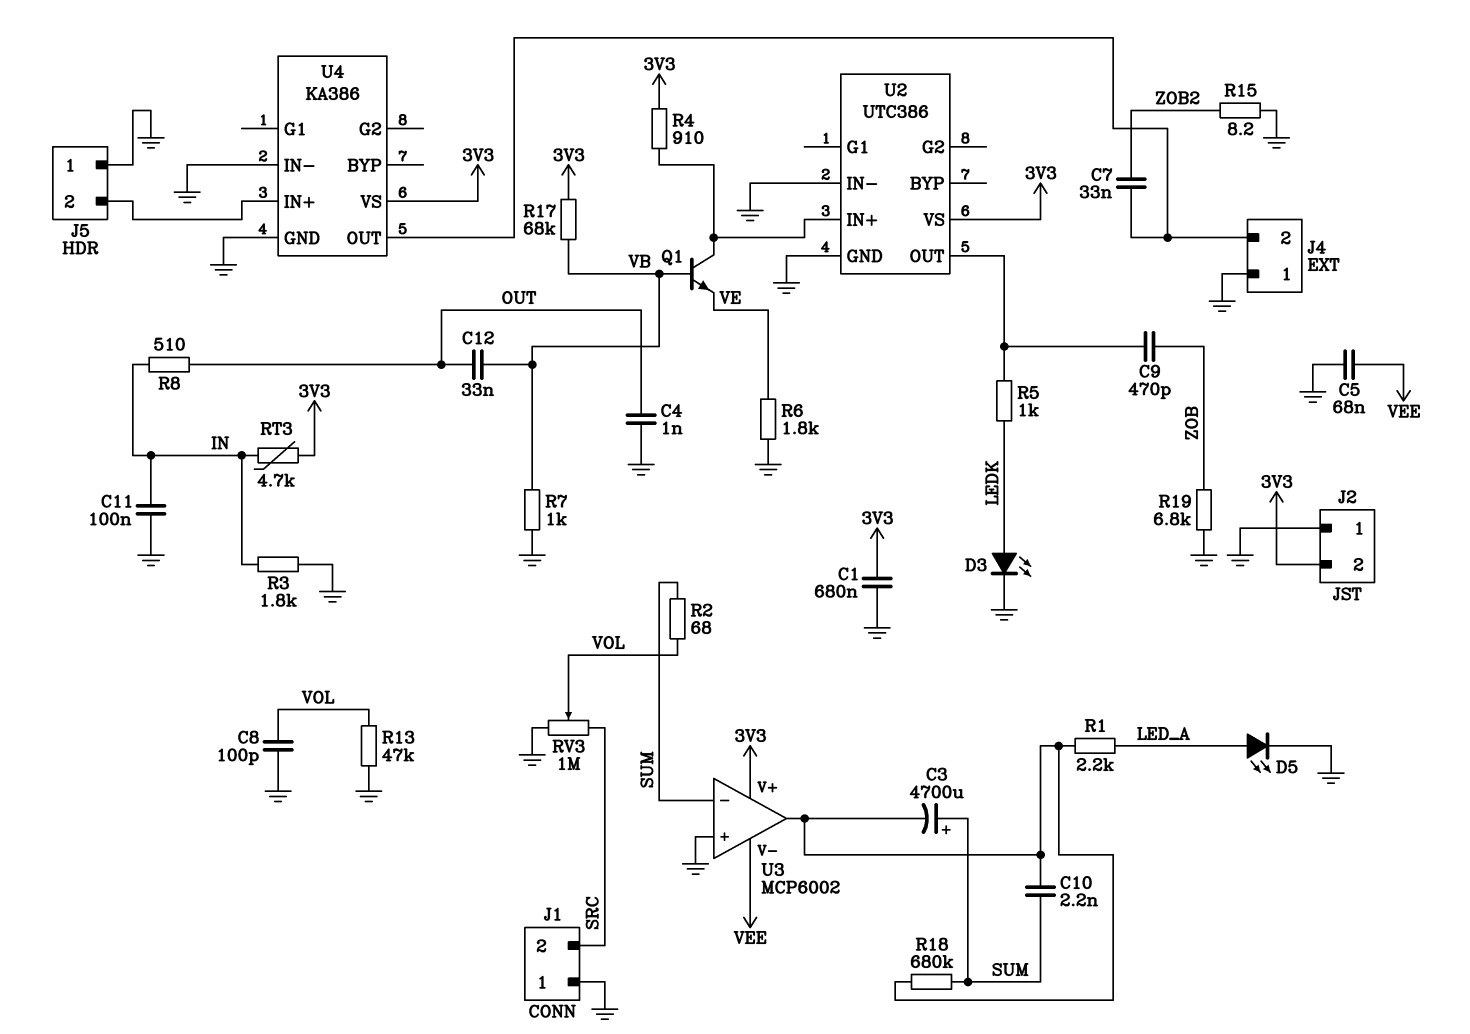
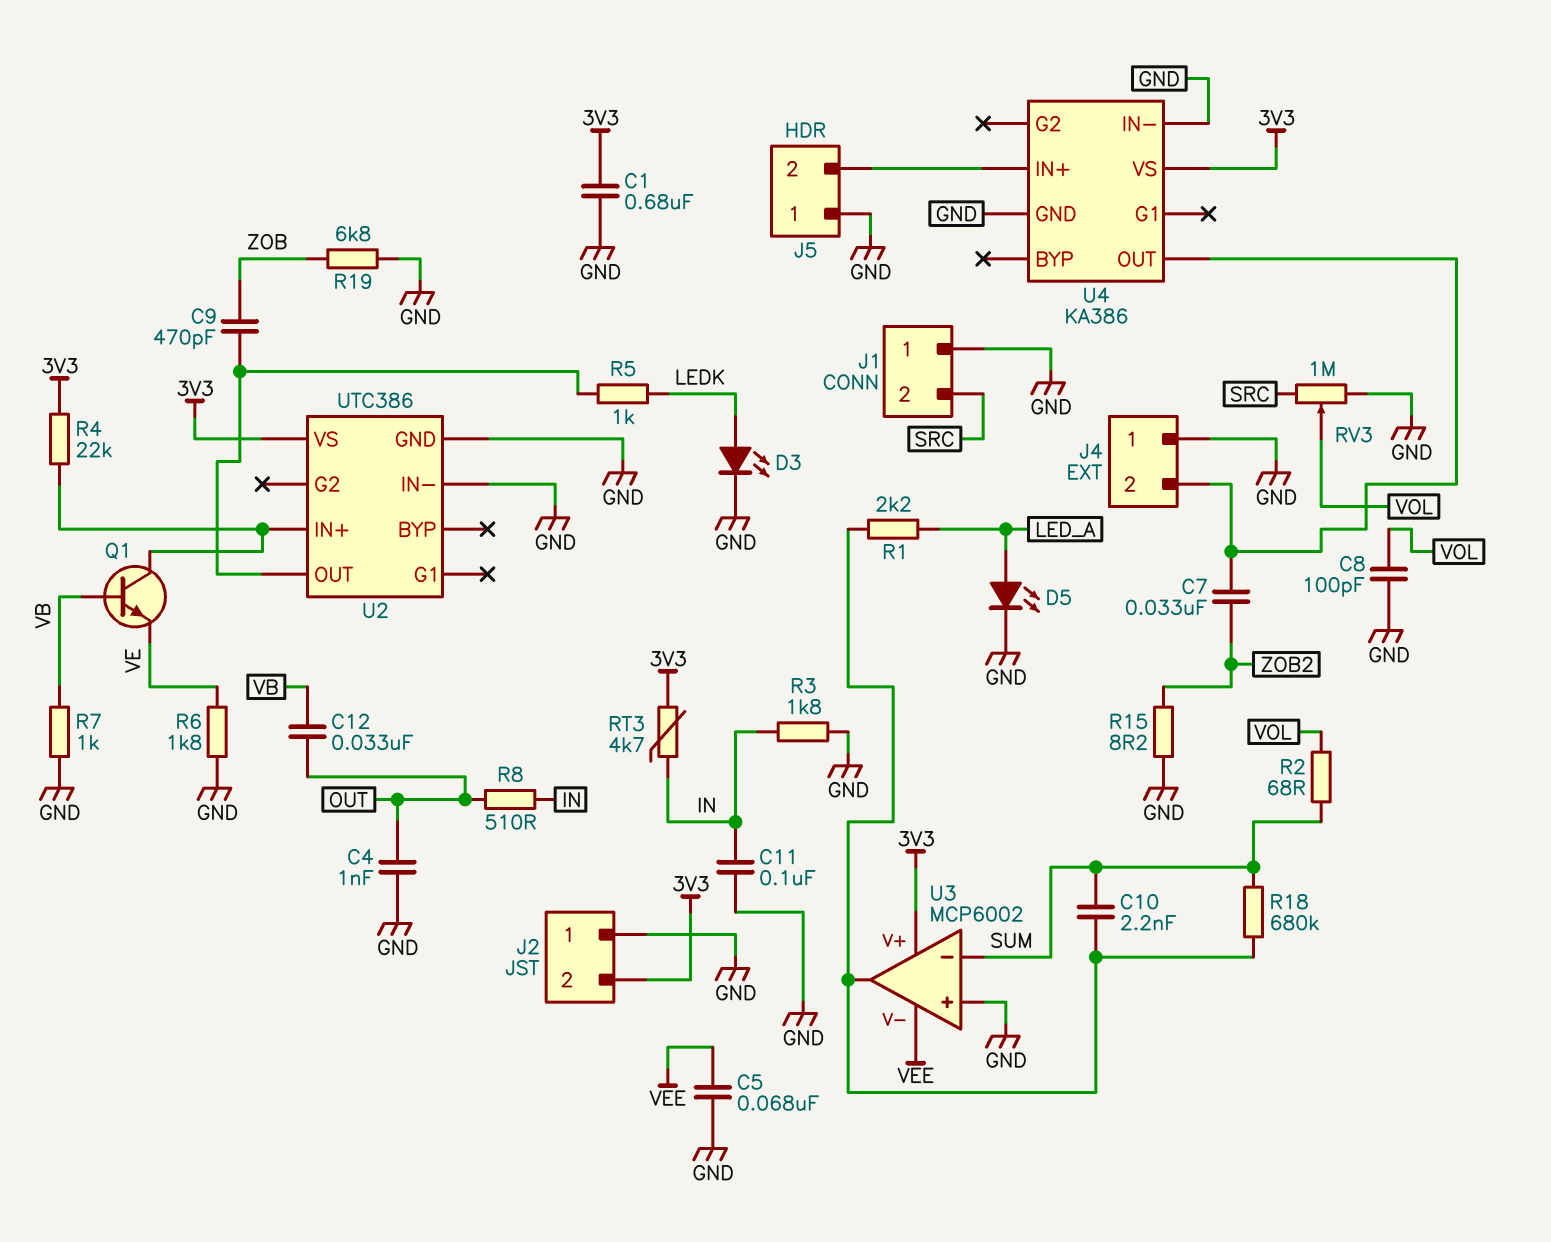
C3: 4700uF (plus SUM, minus U3/out) -> none
R4: 910 (3V3, U2/IN+) -> 22k (3V3, U2/IN+)
R13: 47k (GND, VOL) -> none
R17: 68k (3V3, VB) -> none

